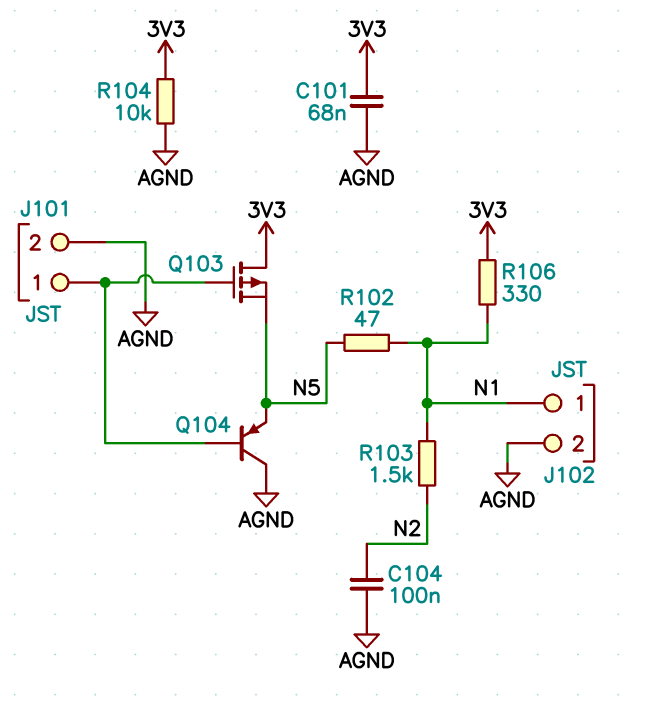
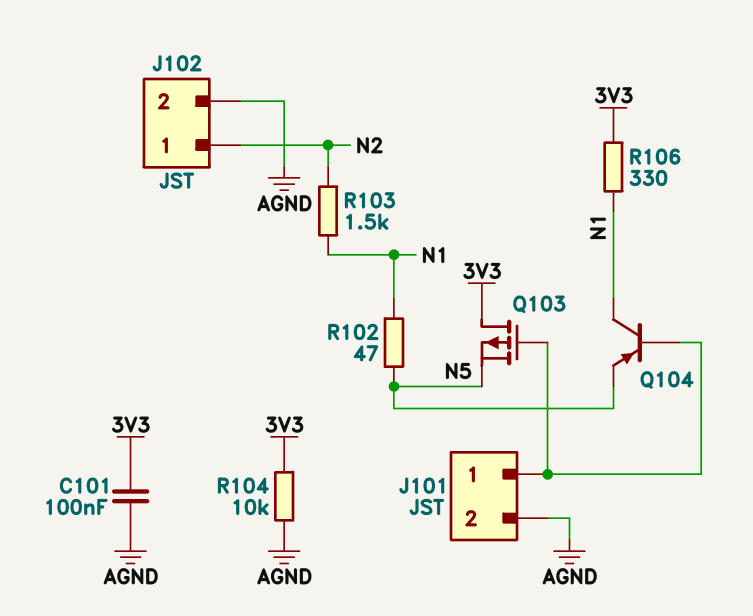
C101: 68nF (3V3, AGND) -> 100nF (3V3, AGND)
C104: 100nF (AGND, N2) -> none
J102 pin 1: N1 -> N2
Q104: PNP (B J101/1, C AGND, E N5) -> PNP (B J101/1, C N1, E N5)

